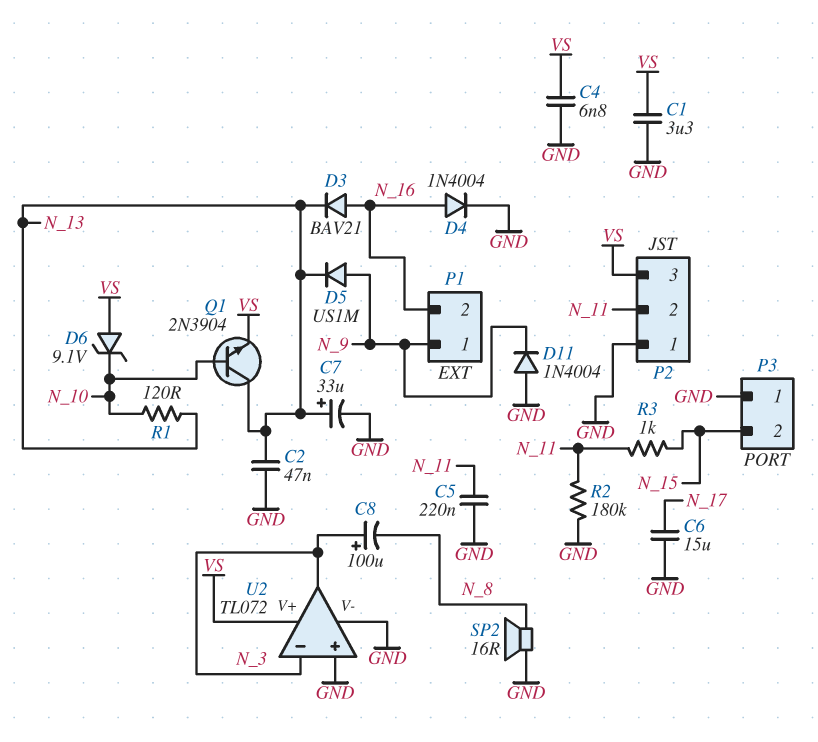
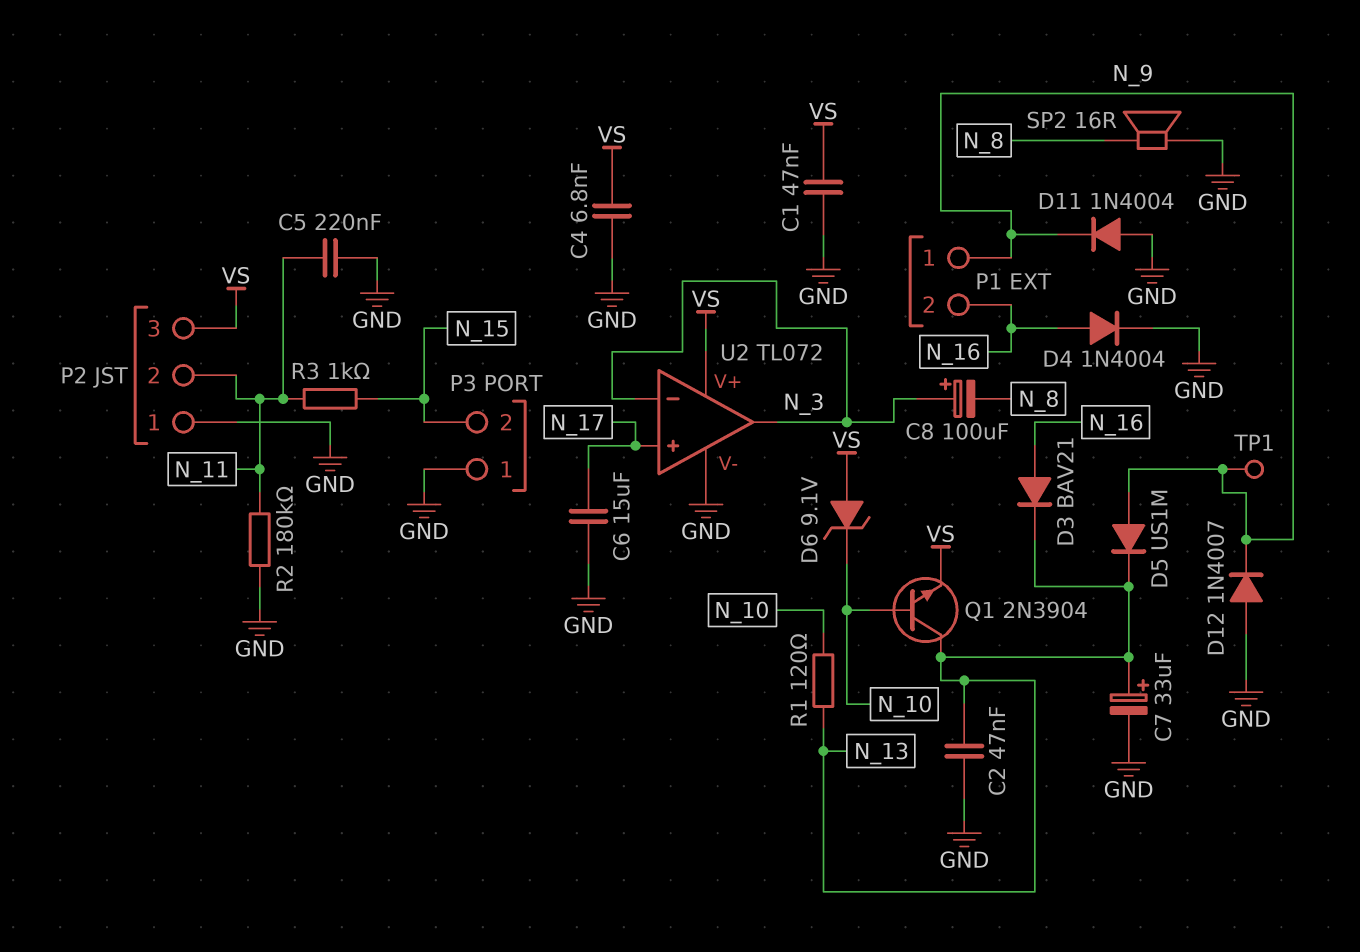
C1: 3.3uF (GND, VS) -> 47nF (GND, VS)
D12: none -> diode 1N4007 (A GND, K N_9)
TP1: none -> test point (N_9)
U2 pin in+: GND -> N_17

